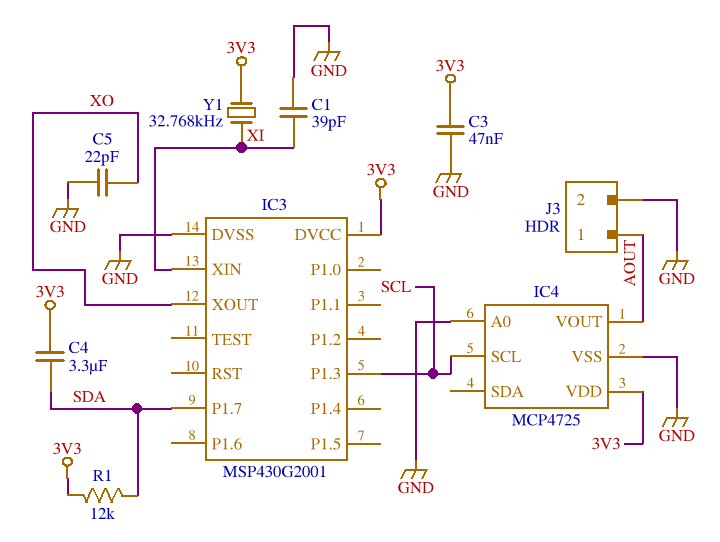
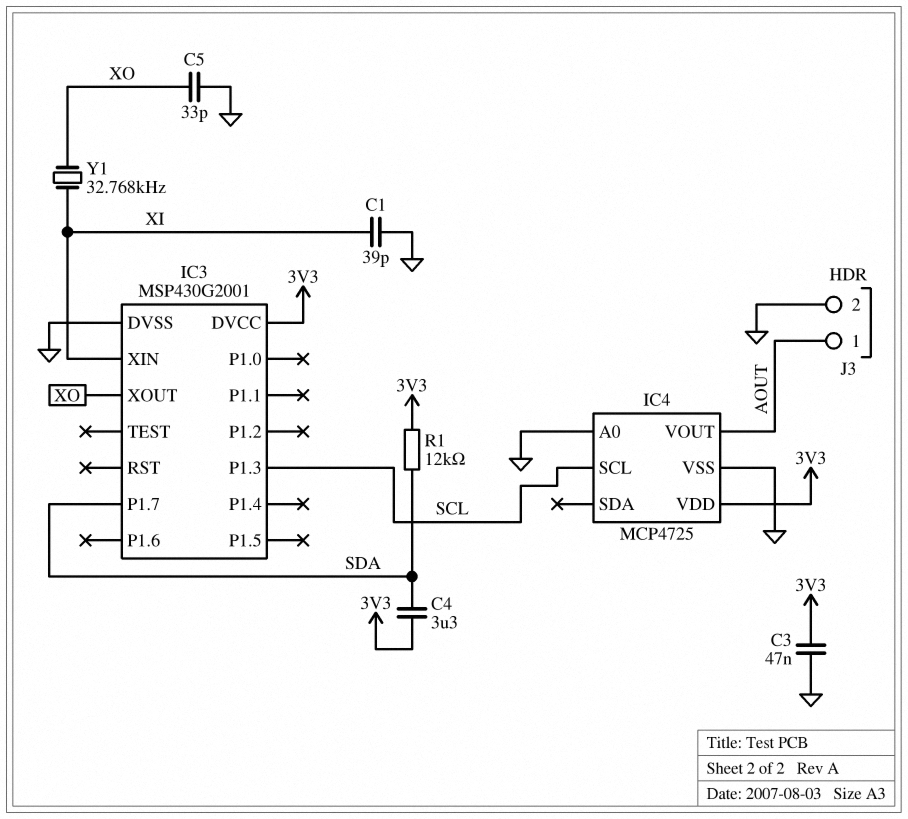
C5: 22pF (GND, XO) -> 33pF (GND, XO)
Y1: 32.768kHz (3V3, XI) -> 32.768kHz (XI, XO)

